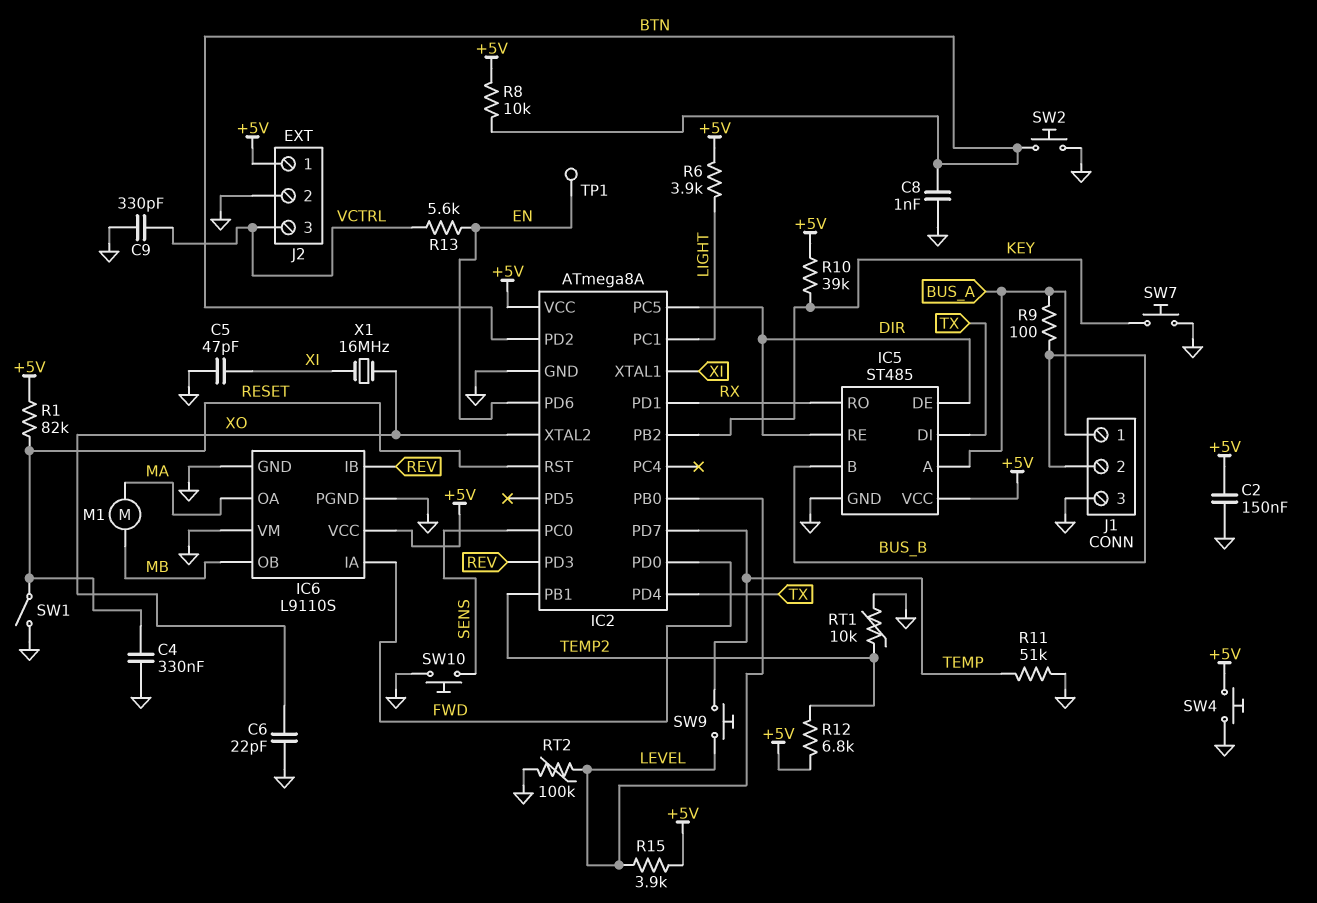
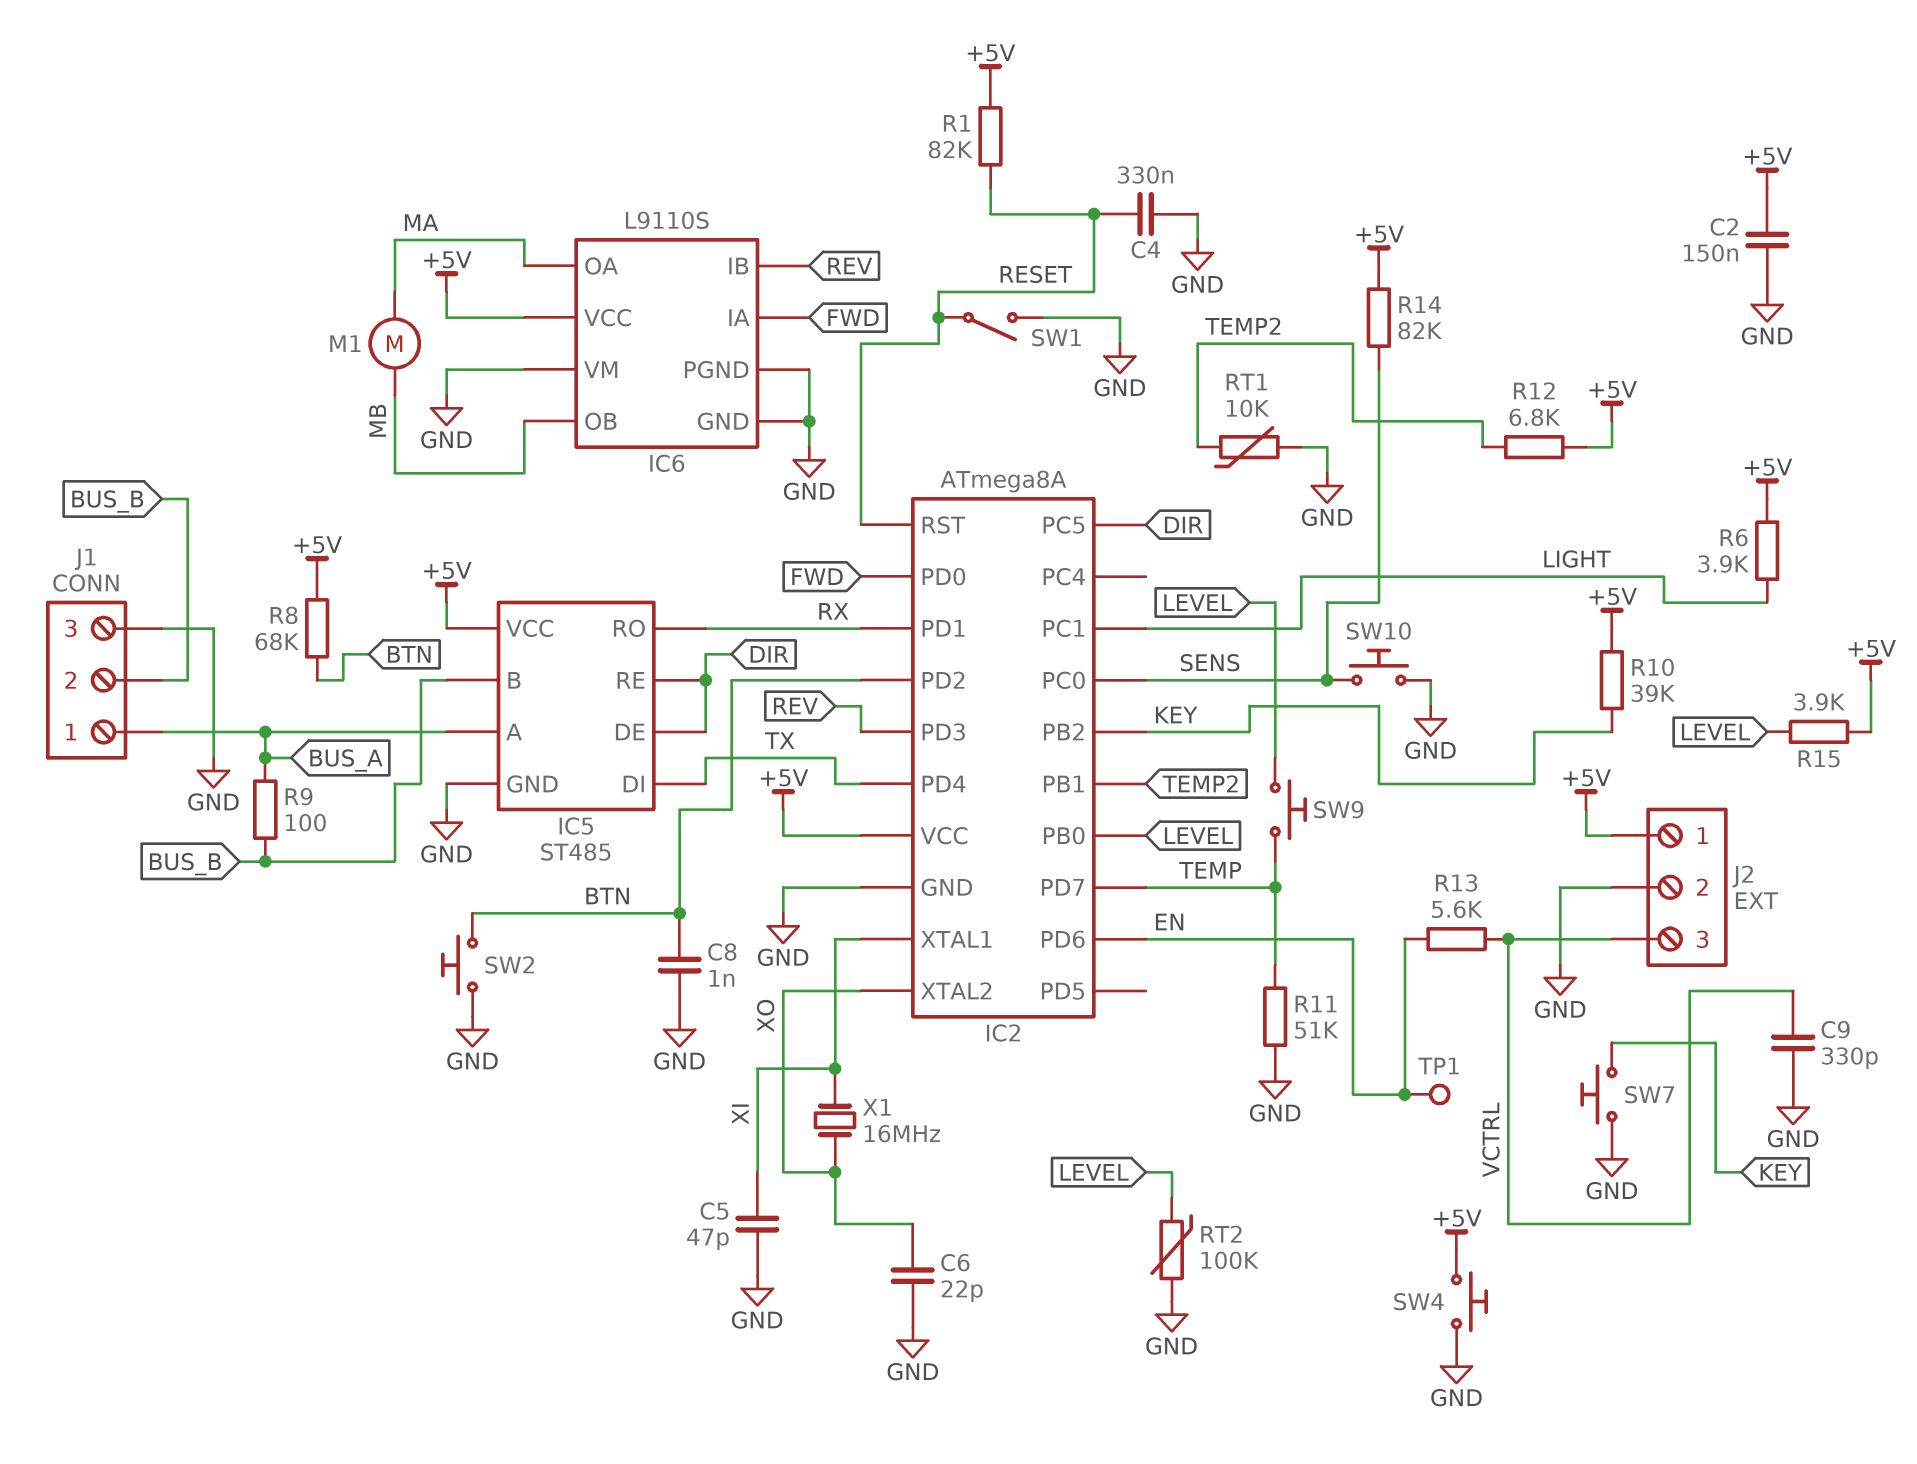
R8: 10k (+5V, BTN) -> 68k (+5V, BTN)
R14: none -> 82k (+5V, SENS)

